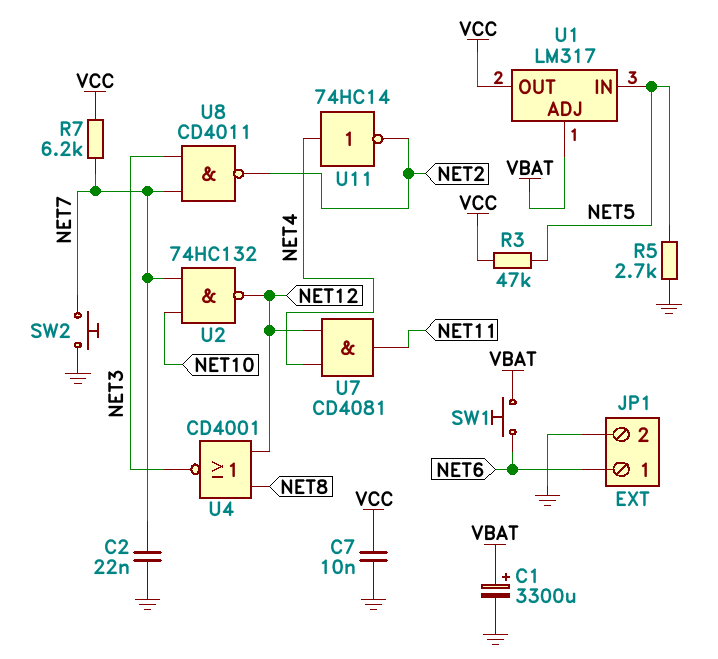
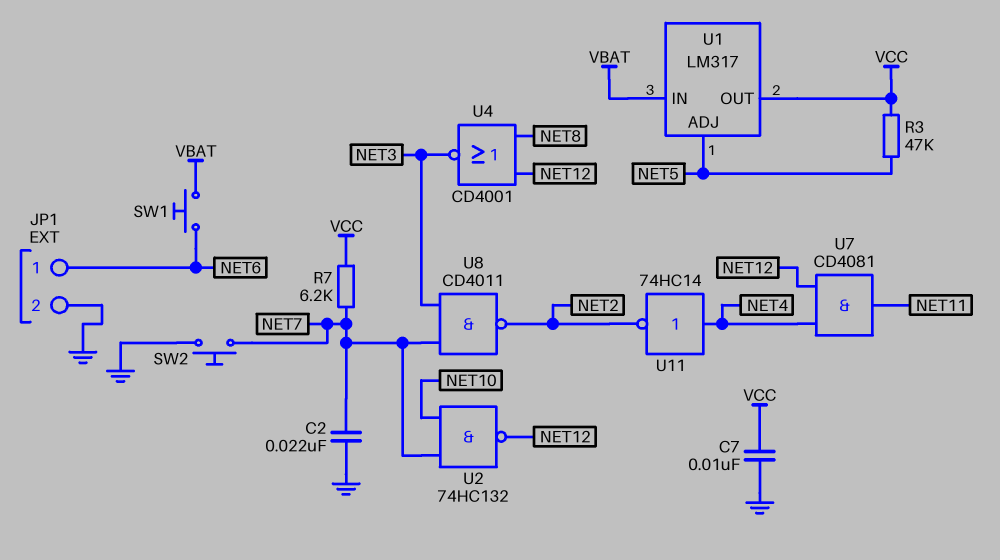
C1: 3300uF (plus VBAT, minus GND) -> none
R5: 2.7k (GND, NET5) -> none
U1 pin ADJ: VBAT -> NET5
U1 pin IN: NET5 -> VBAT

